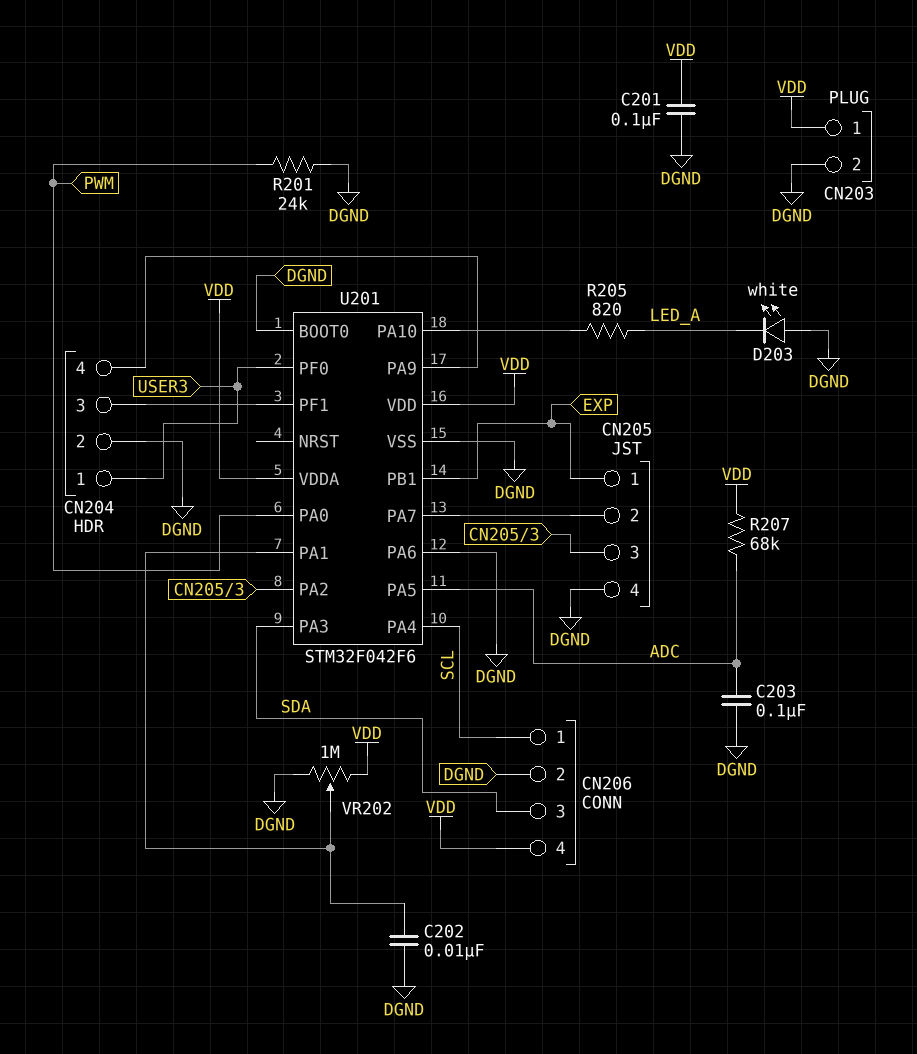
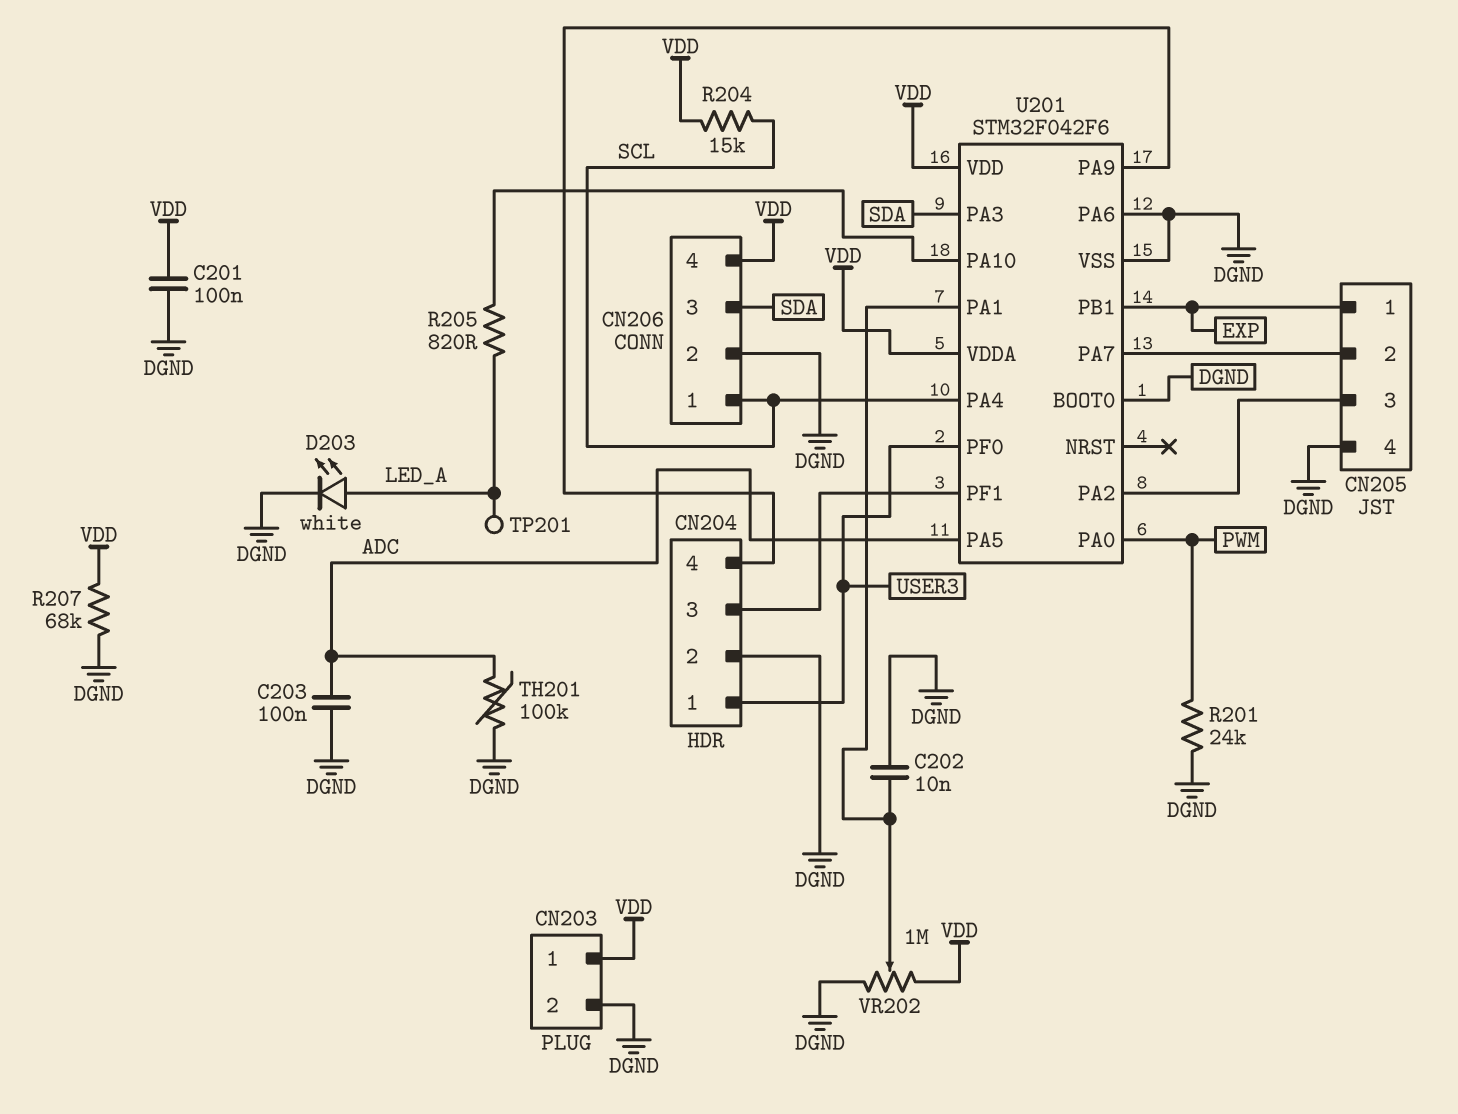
D203: LED white (A DGND, K LED_A) -> LED white (A LED_A, K DGND)
R204: none -> 15k (SCL, VDD)
R207: 68k (ADC, VDD) -> 68k (DGND, VDD)
TH201: none -> 100k (ADC, DGND)
TP201: none -> test point (LED_A)

